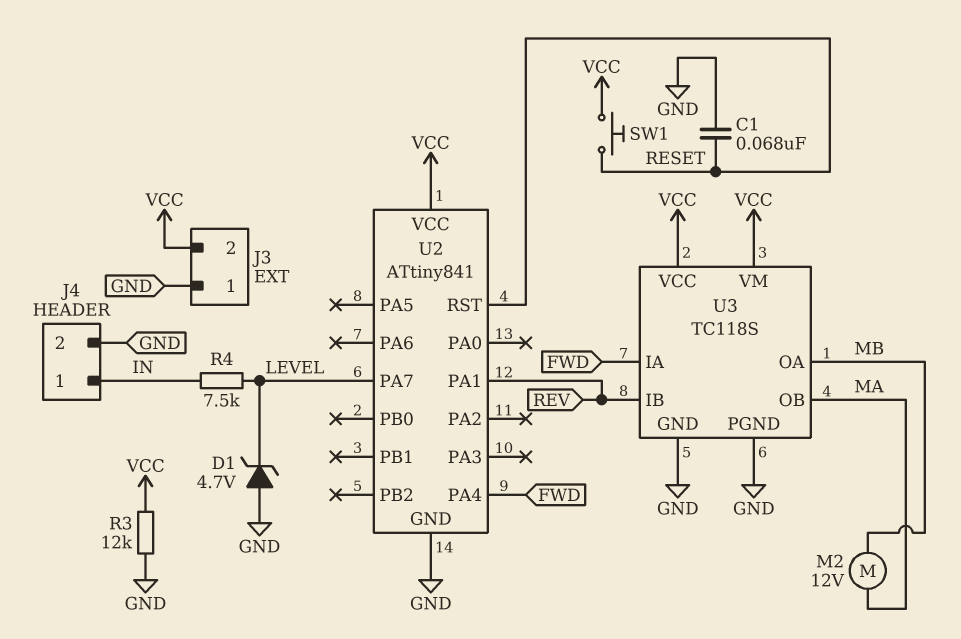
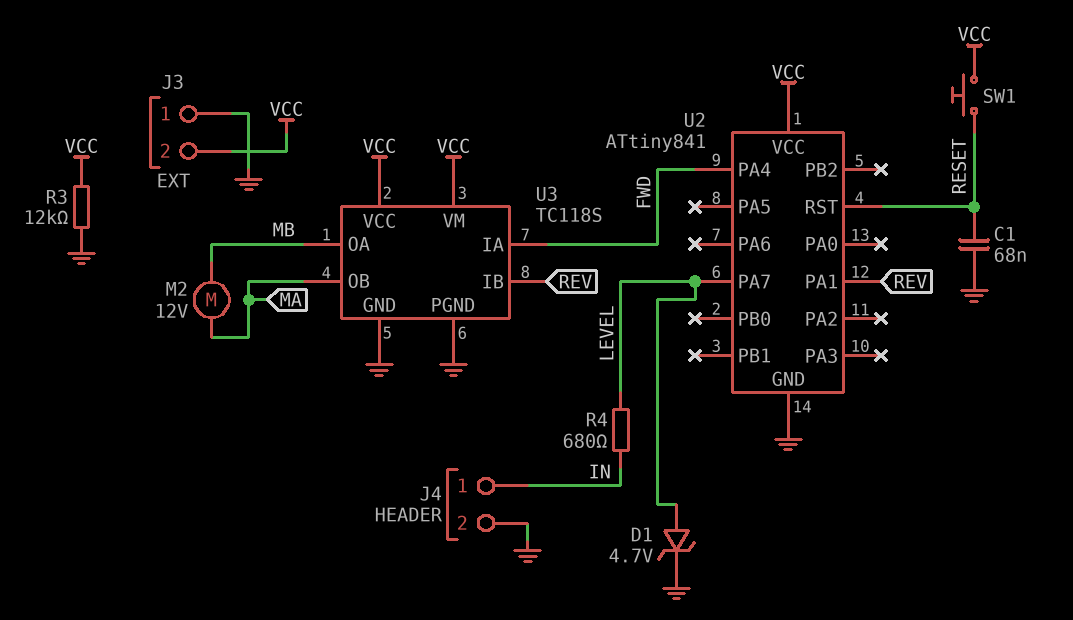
D1: zener 4.7V (A GND, K LEVEL) -> zener 4.7V (A LEVEL, K GND)
R4: 7.5k (IN, LEVEL) -> 680 (IN, LEVEL)

